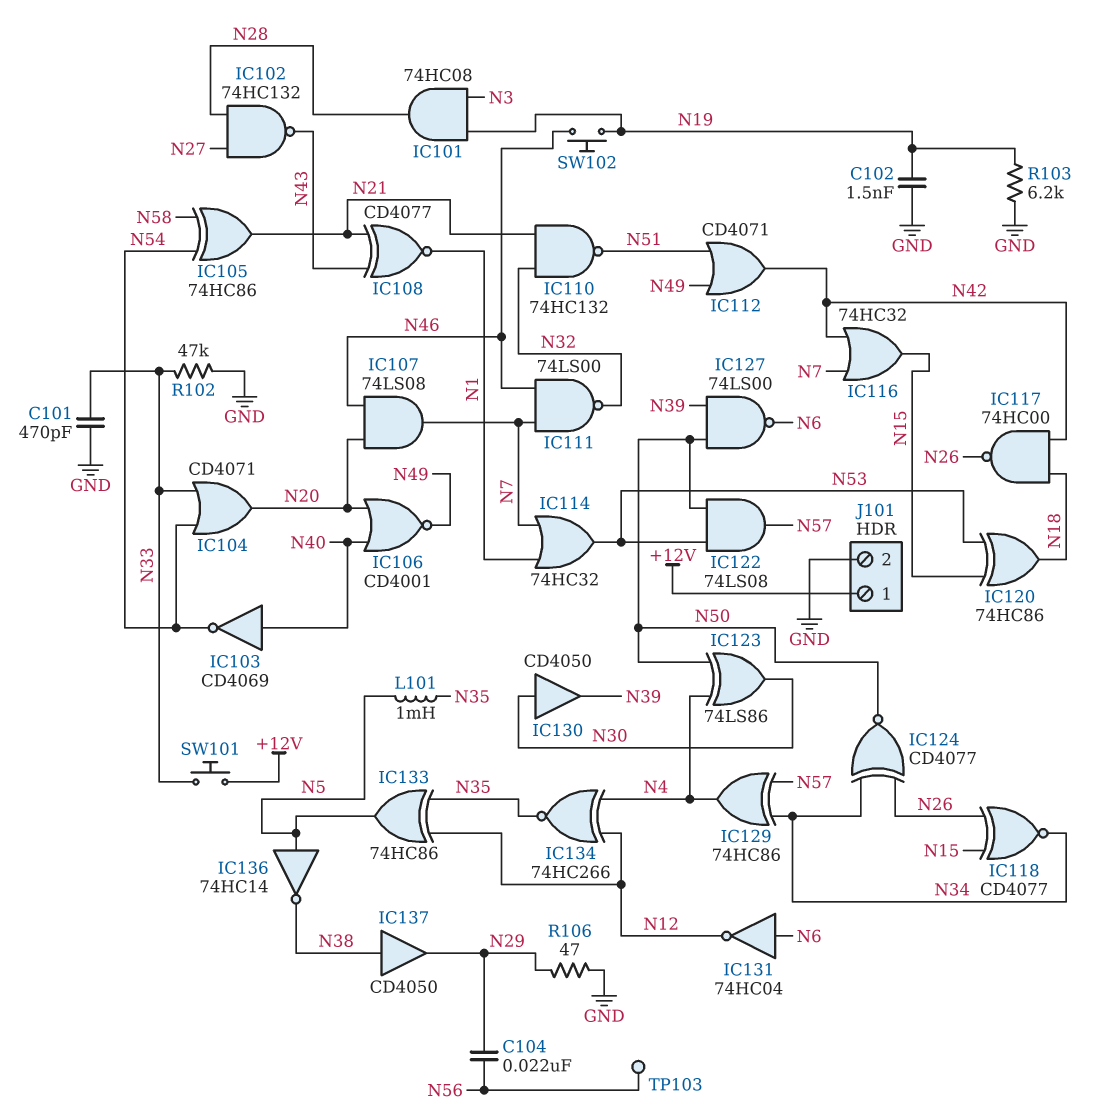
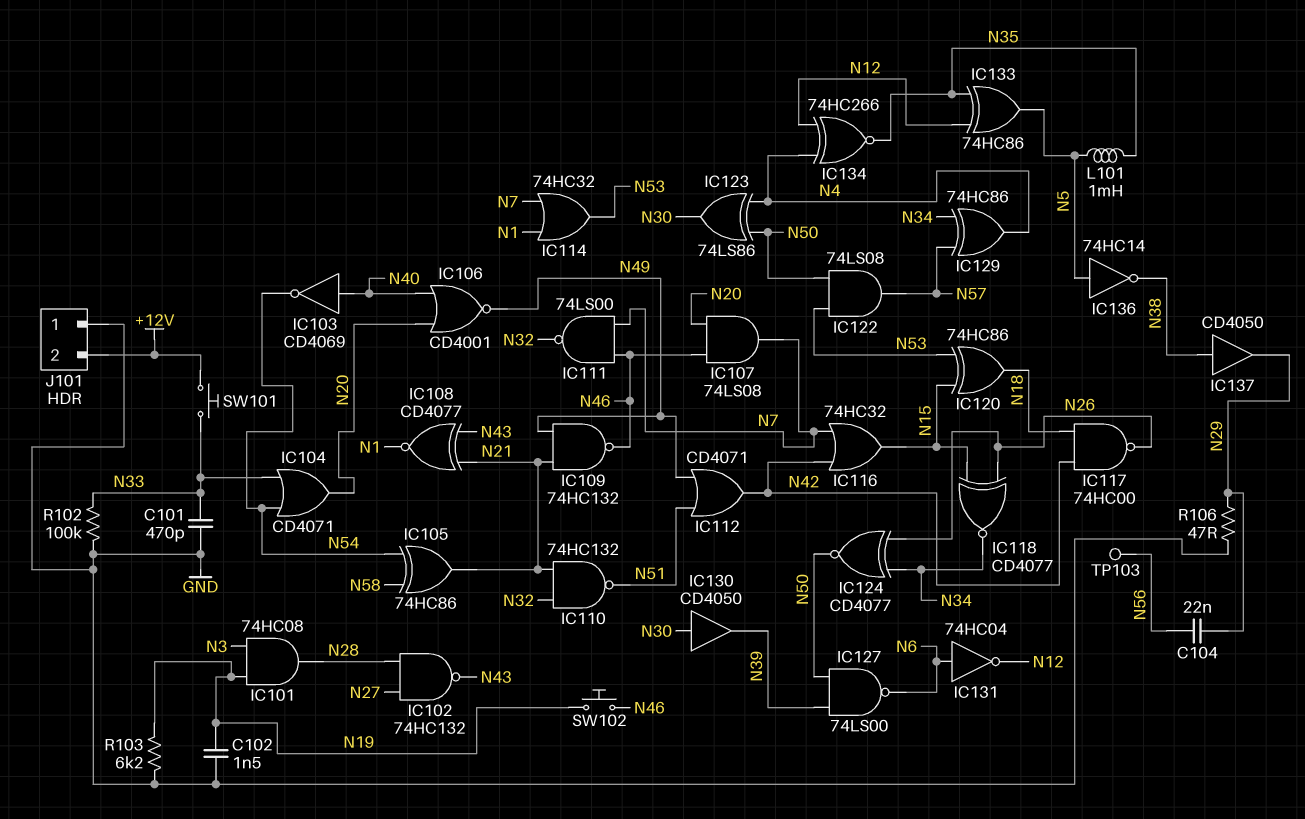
IC109: none -> NAND 74HC132 (in N21, in N49, out N46)
J101 pin 1: +12V -> GND
J101 pin 2: GND -> +12V
R102: 47k (GND, N33) -> 100k (GND, N33)

